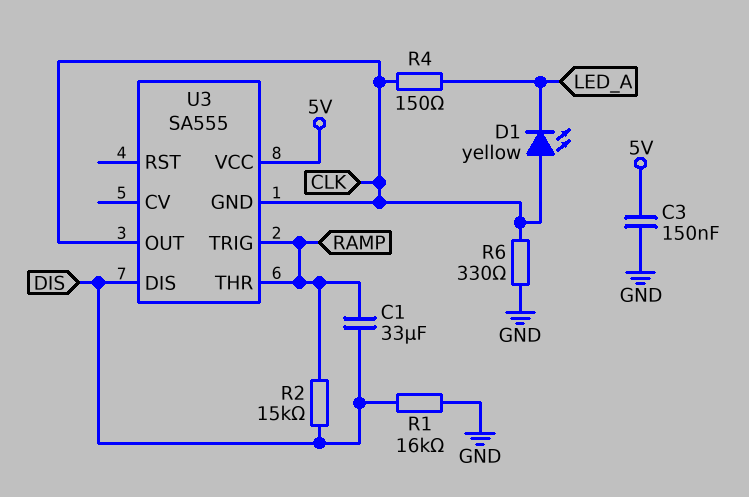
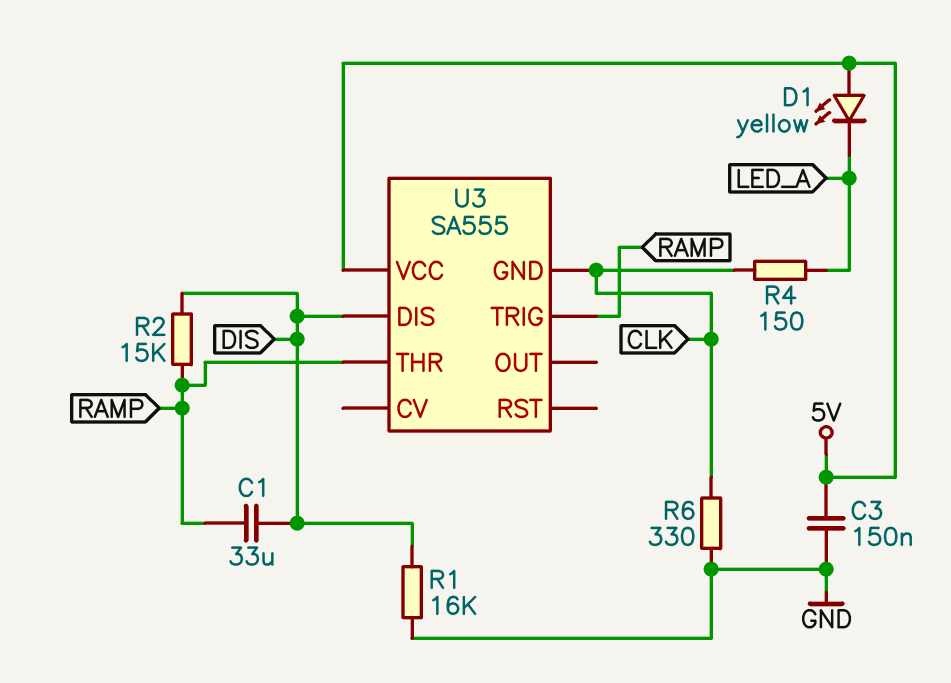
D1: LED yellow (A CLK, K LED_A) -> LED yellow (A 5V, K LED_A)
U3 pin OUT: CLK -> none

